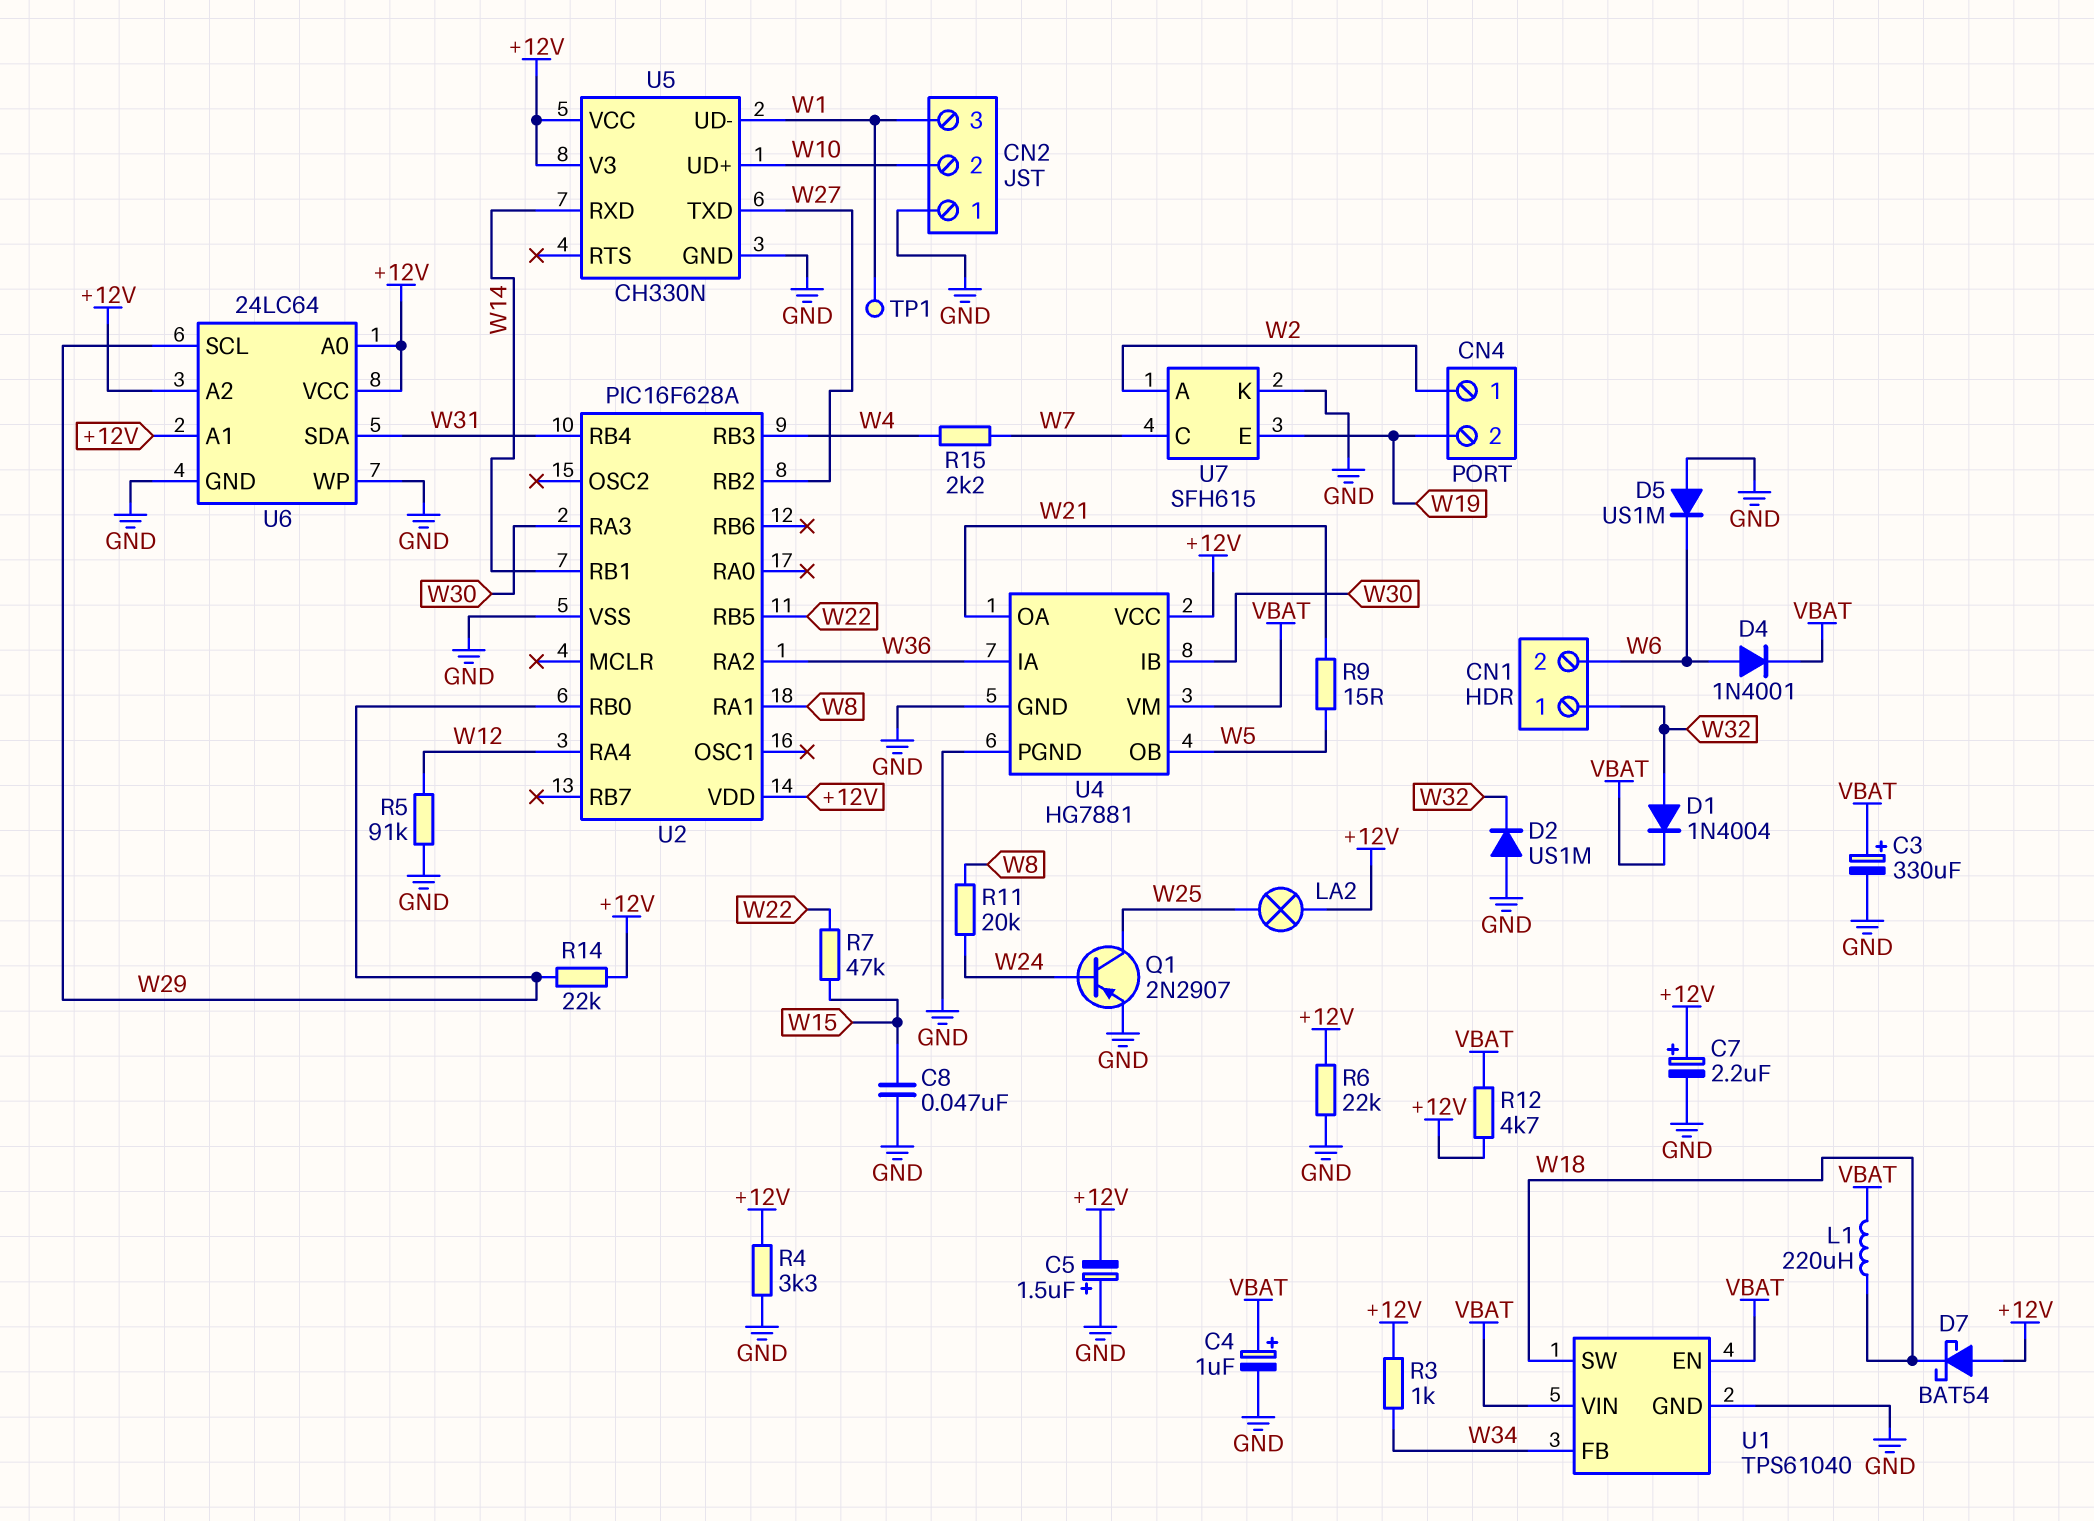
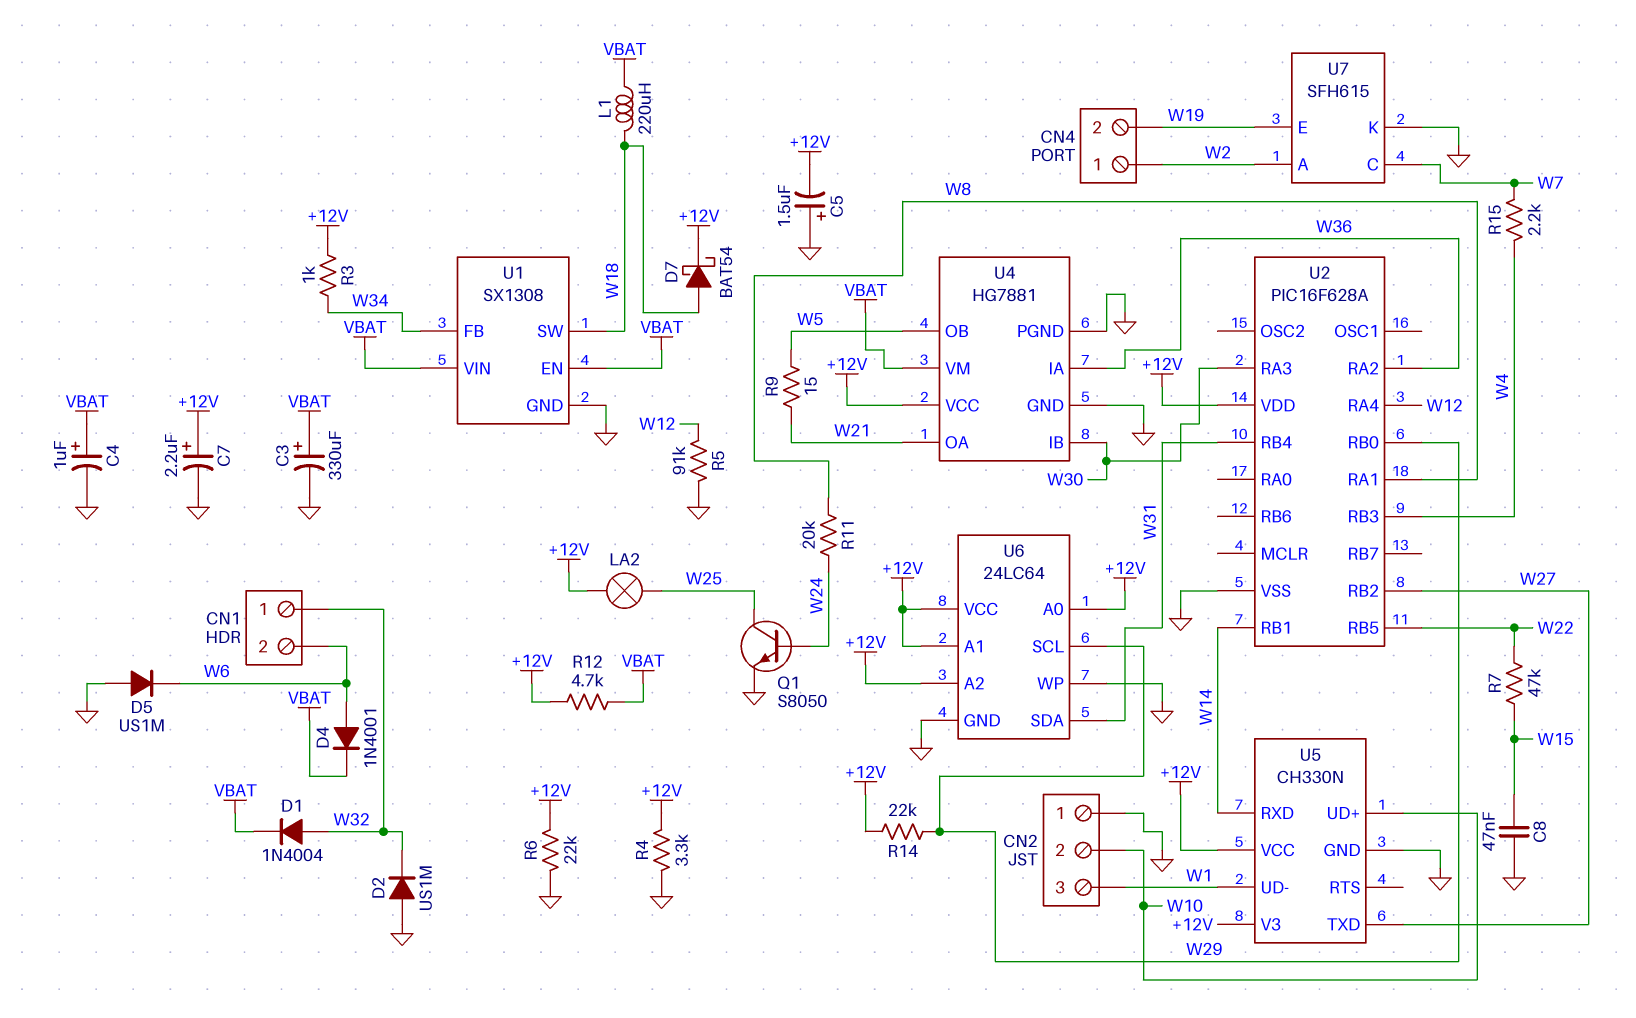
D7: schottky BAT54 (A +12V, K W18) -> schottky BAT54 (A W18, K +12V)
Q1: PNP 2N2907 (B W24, C W25, E GND) -> NPN S8050 (B W24, C W25, E GND)
TP1: test point (W1) -> none
U1: TPS61040 -> SX1308

